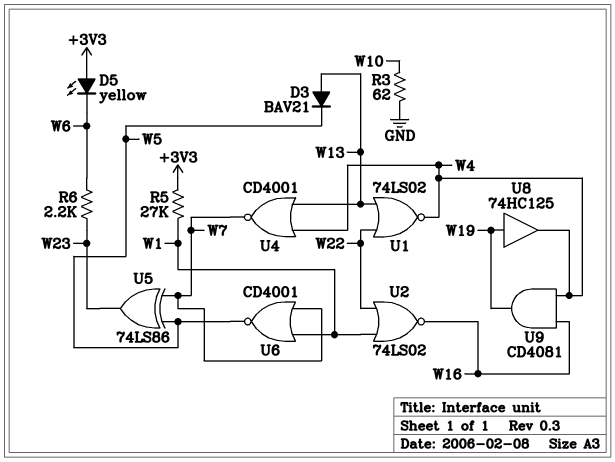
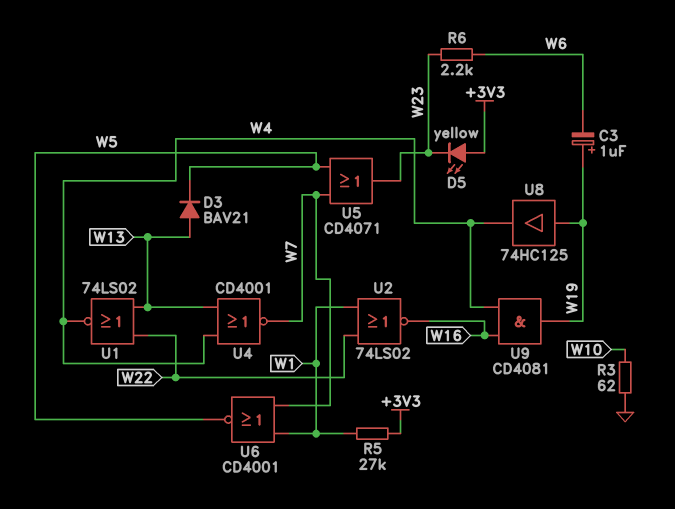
C3: none -> 1uF (plus W19, minus W6)
D5: LED yellow (A +3V3, K W6) -> LED yellow (A +3V3, K W23)
U5: XOR 74LS86 (in W5, in W7, out W23) -> OR CD4071 (in W5, in W7, out W23)

